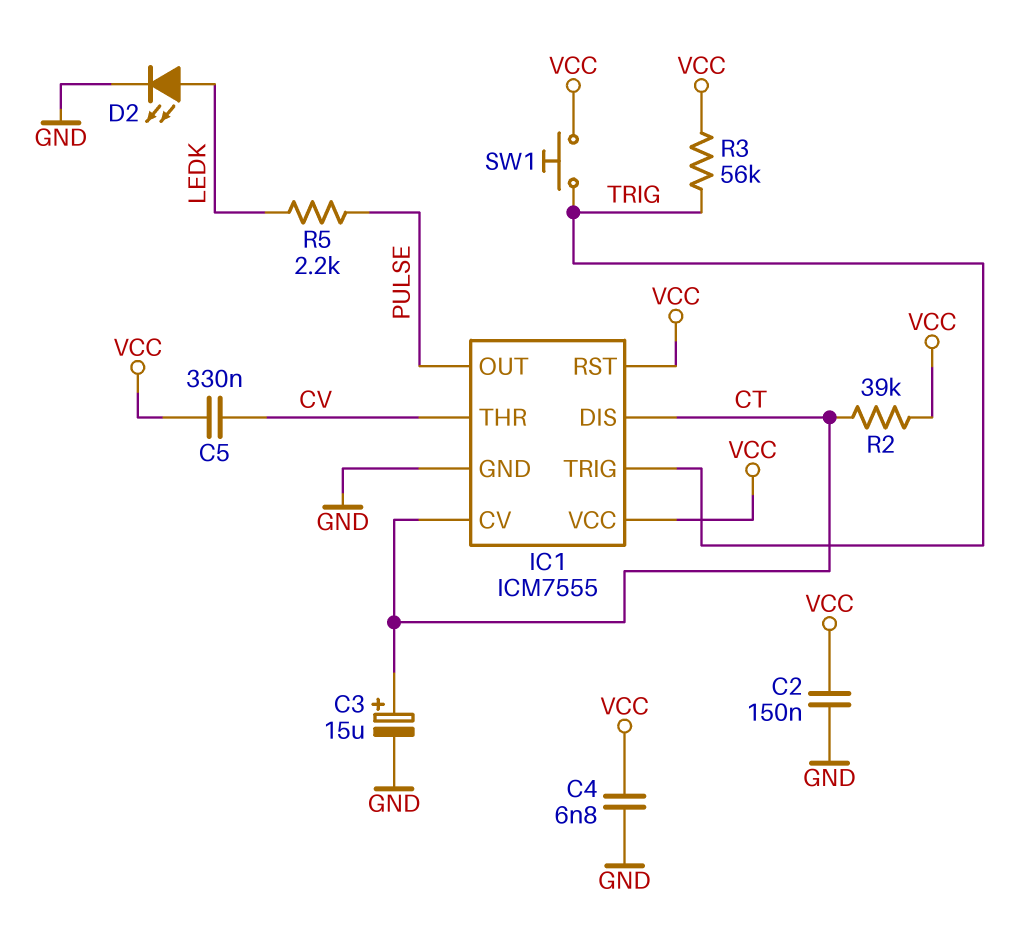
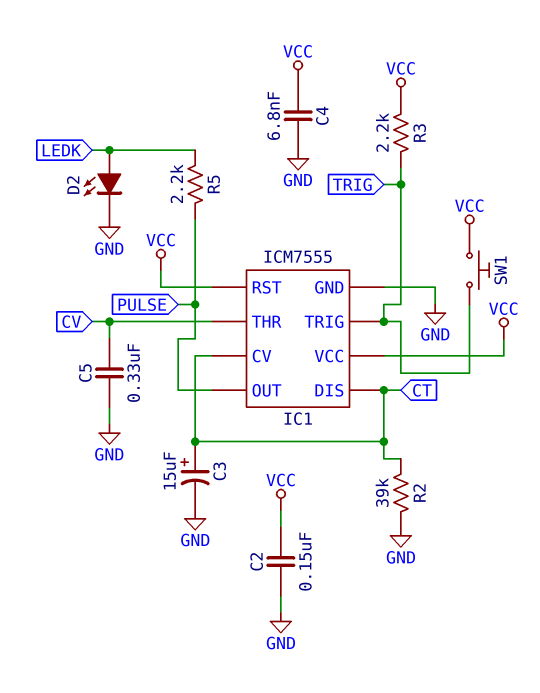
C5: 330nF (CV, VCC) -> 330nF (CV, GND)
R2: 39k (CT, VCC) -> 39k (CT, GND)
R3: 56k (TRIG, VCC) -> 2.2k (TRIG, VCC)

